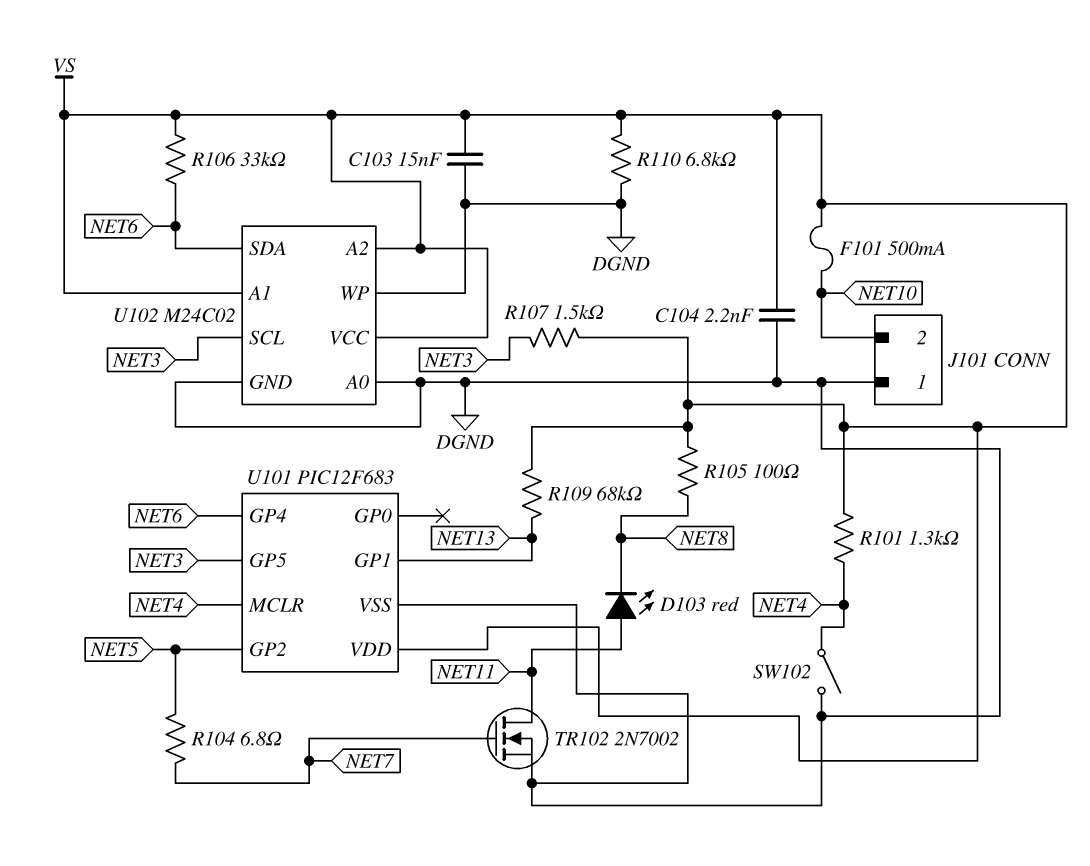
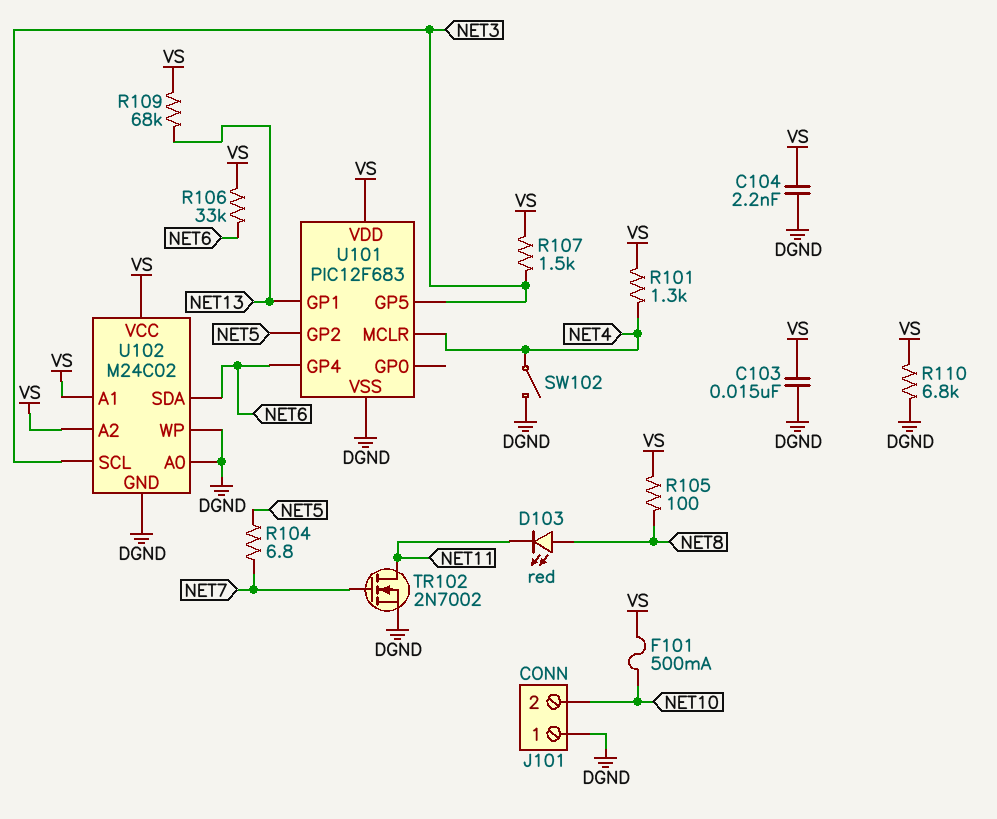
D103: LED red (A NET11, K NET8) -> LED red (A NET8, K NET11)

